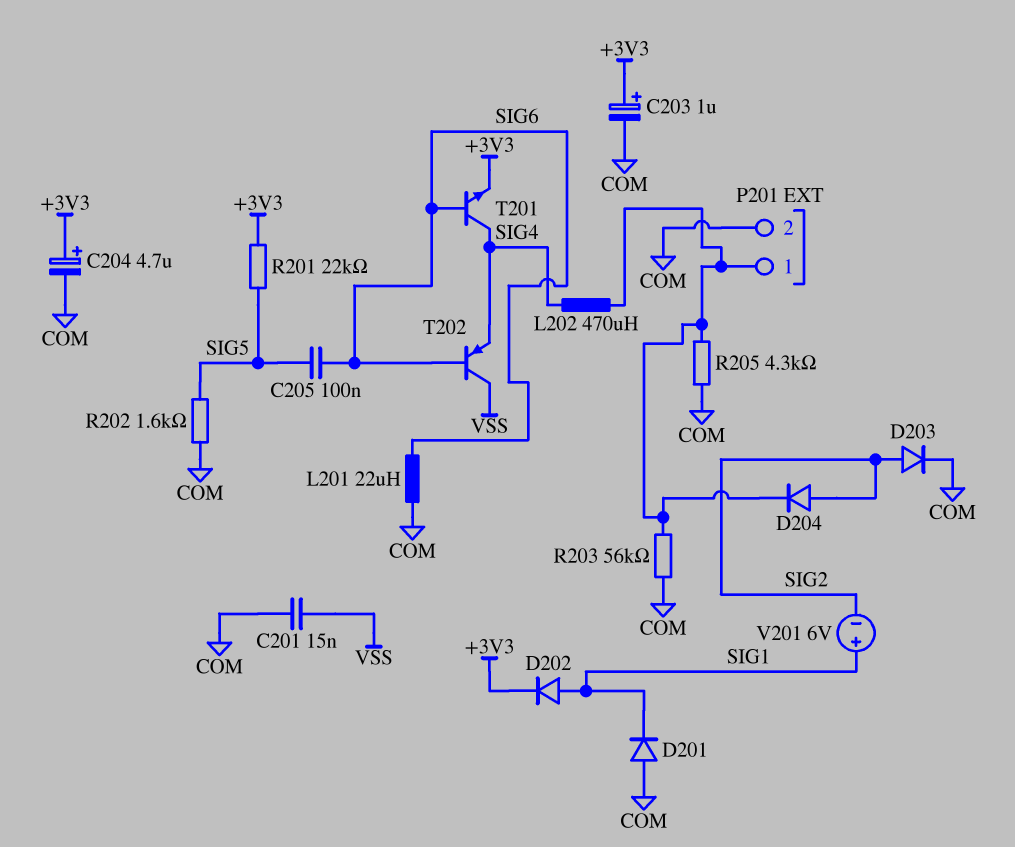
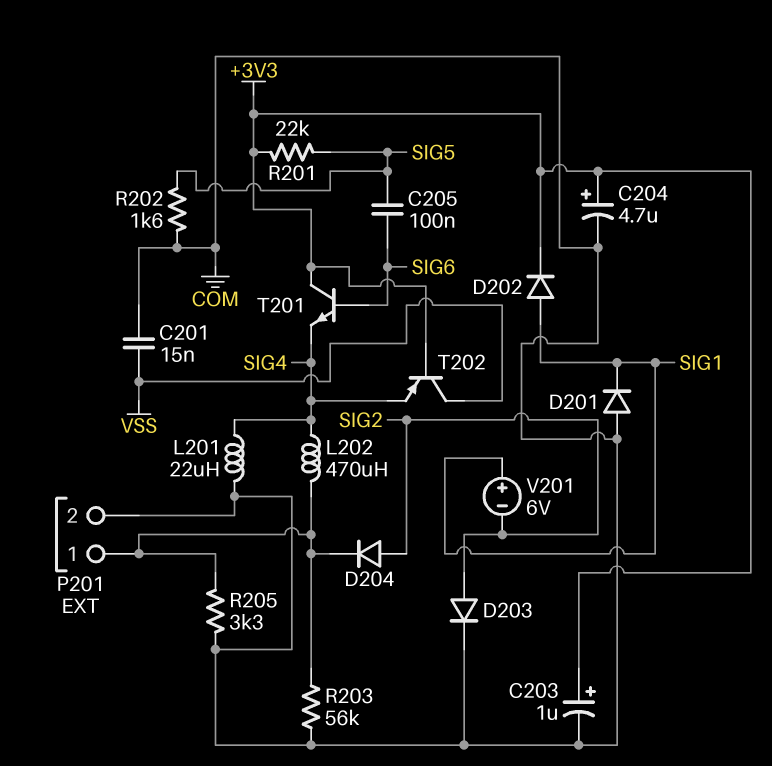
L201: 22uH (COM, SIG6) -> 22uH (COM, SIG4)
R205: 4.3k (COM, P201/1) -> 3.3k (COM, P201/1)
T201: NPN (B SIG6, C SIG4, E +3V3) -> NPN (B SIG6, C +3V3, E SIG4)
T202: PNP (B SIG6, C VSS, E SIG4) -> PNP (B +3V3, C VSS, E SIG4)

